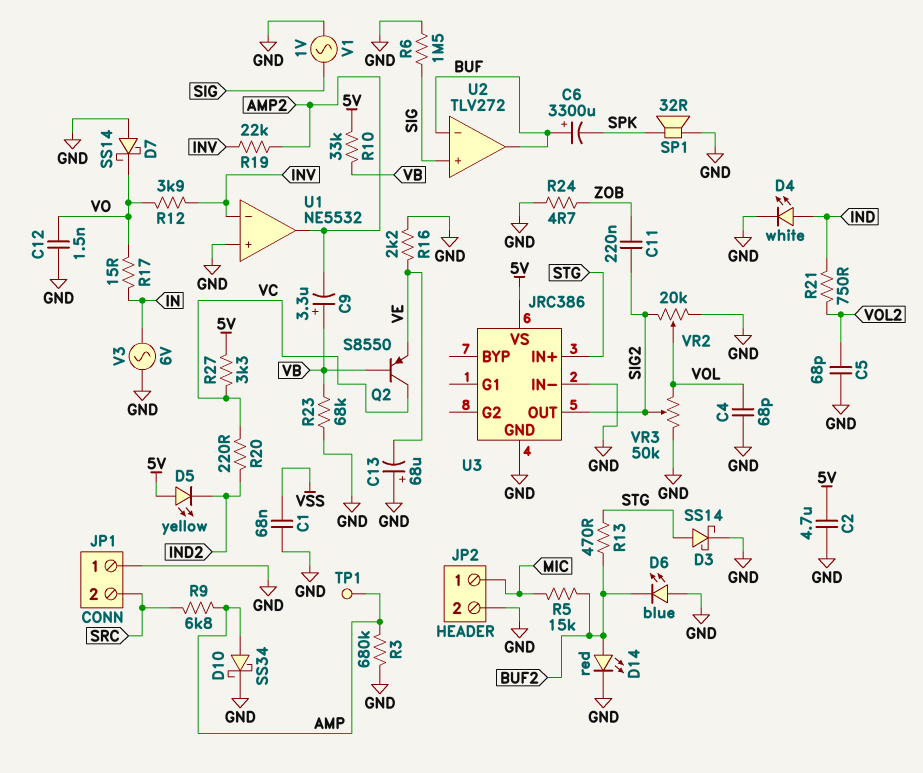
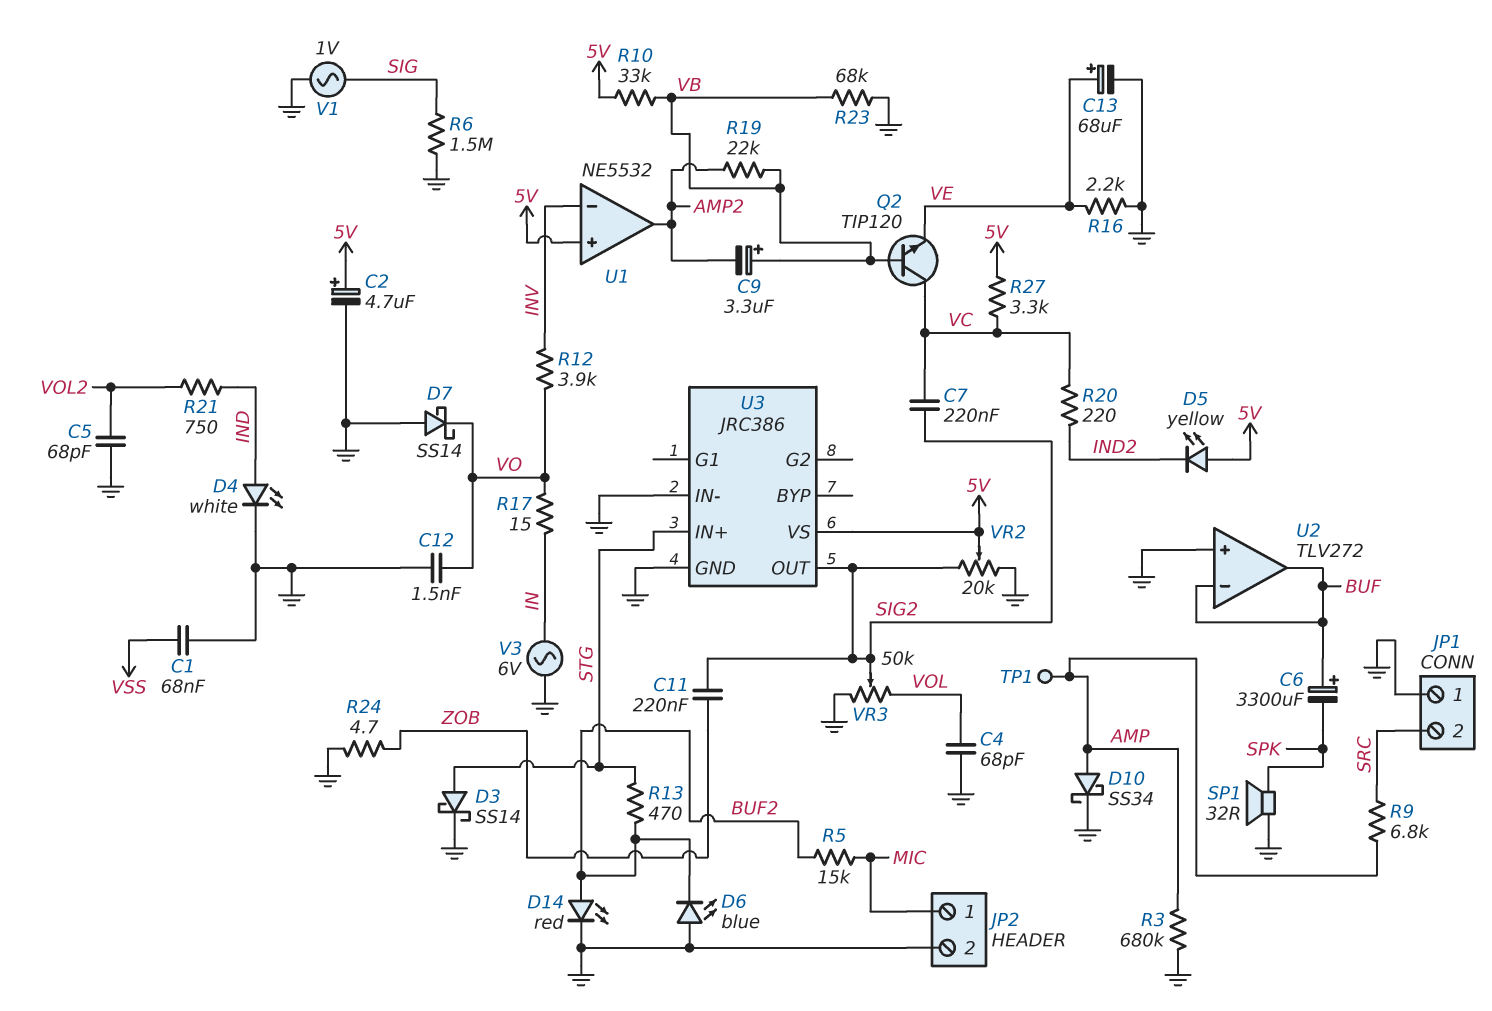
C2: 4.7uF (5V, GND) -> 4.7uF (plus 5V, minus GND)
C7: none -> 220nF (SIG2, VC)
C13: 68uF (plus GND, minus VE) -> 68uF (plus VE, minus GND)
Q2: PNP S8550 (B VB, C VC, E VE) -> NPN TIP120 (B VB, C VC, E VE)
R19: 22k (AMP2, INV) -> 22k (AMP2, VB)
U1 pin in+: GND -> 5V
U2 pin in+: SIG -> GND
VR2: 20k (GND, SIG2, wiper VOL) -> 20k (GND, SIG2, wiper 5V)

